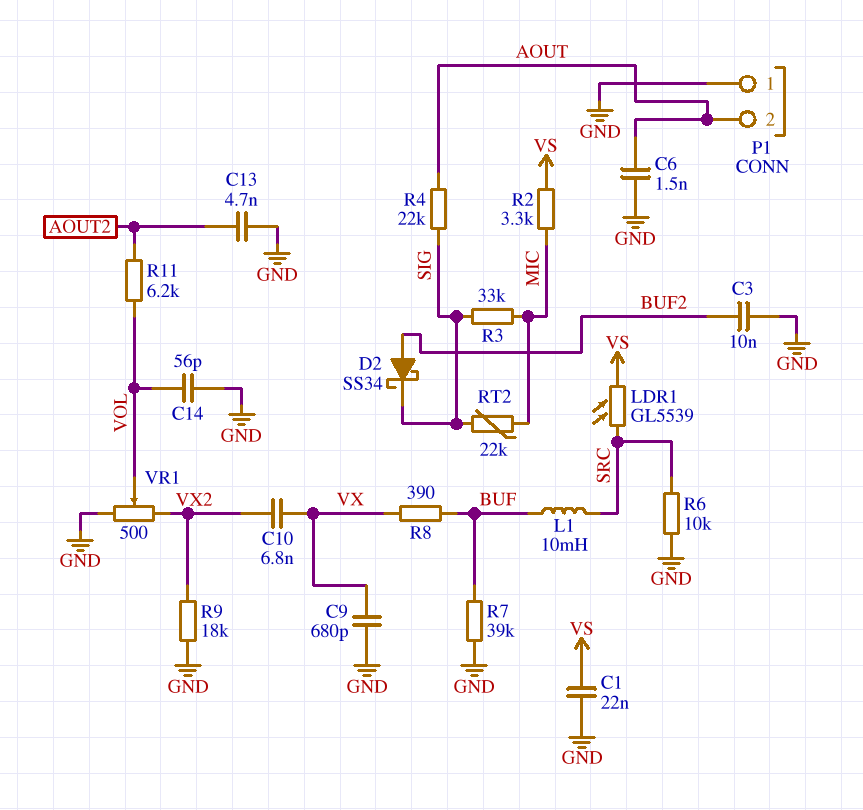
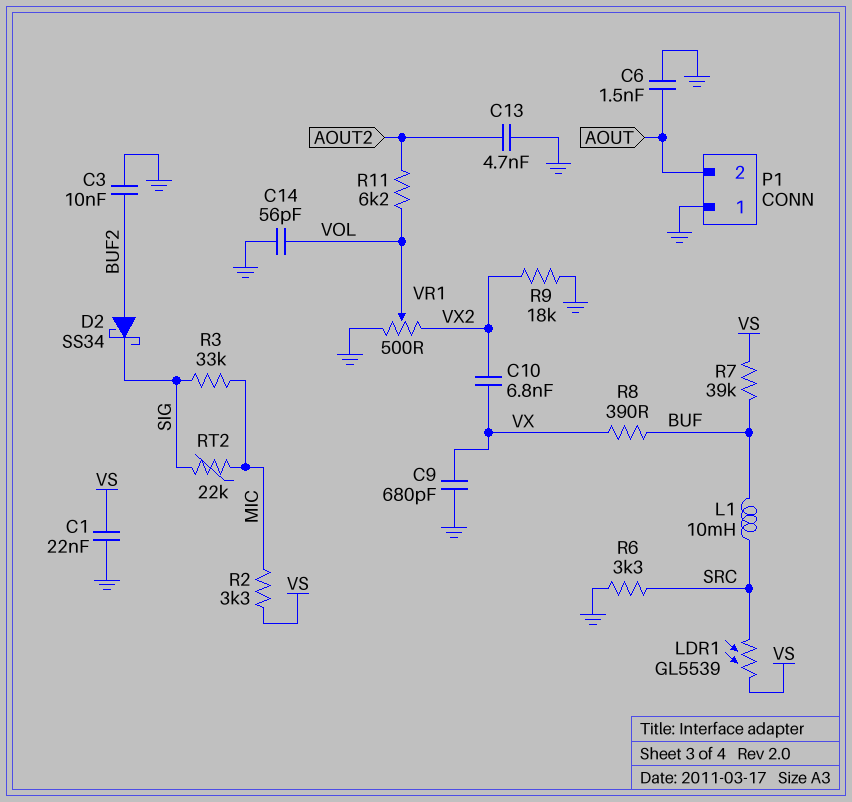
R4: 22k (AOUT, SIG) -> none
R6: 10k (GND, SRC) -> 3.3k (GND, SRC)
R7: 39k (BUF, GND) -> 39k (BUF, VS)

